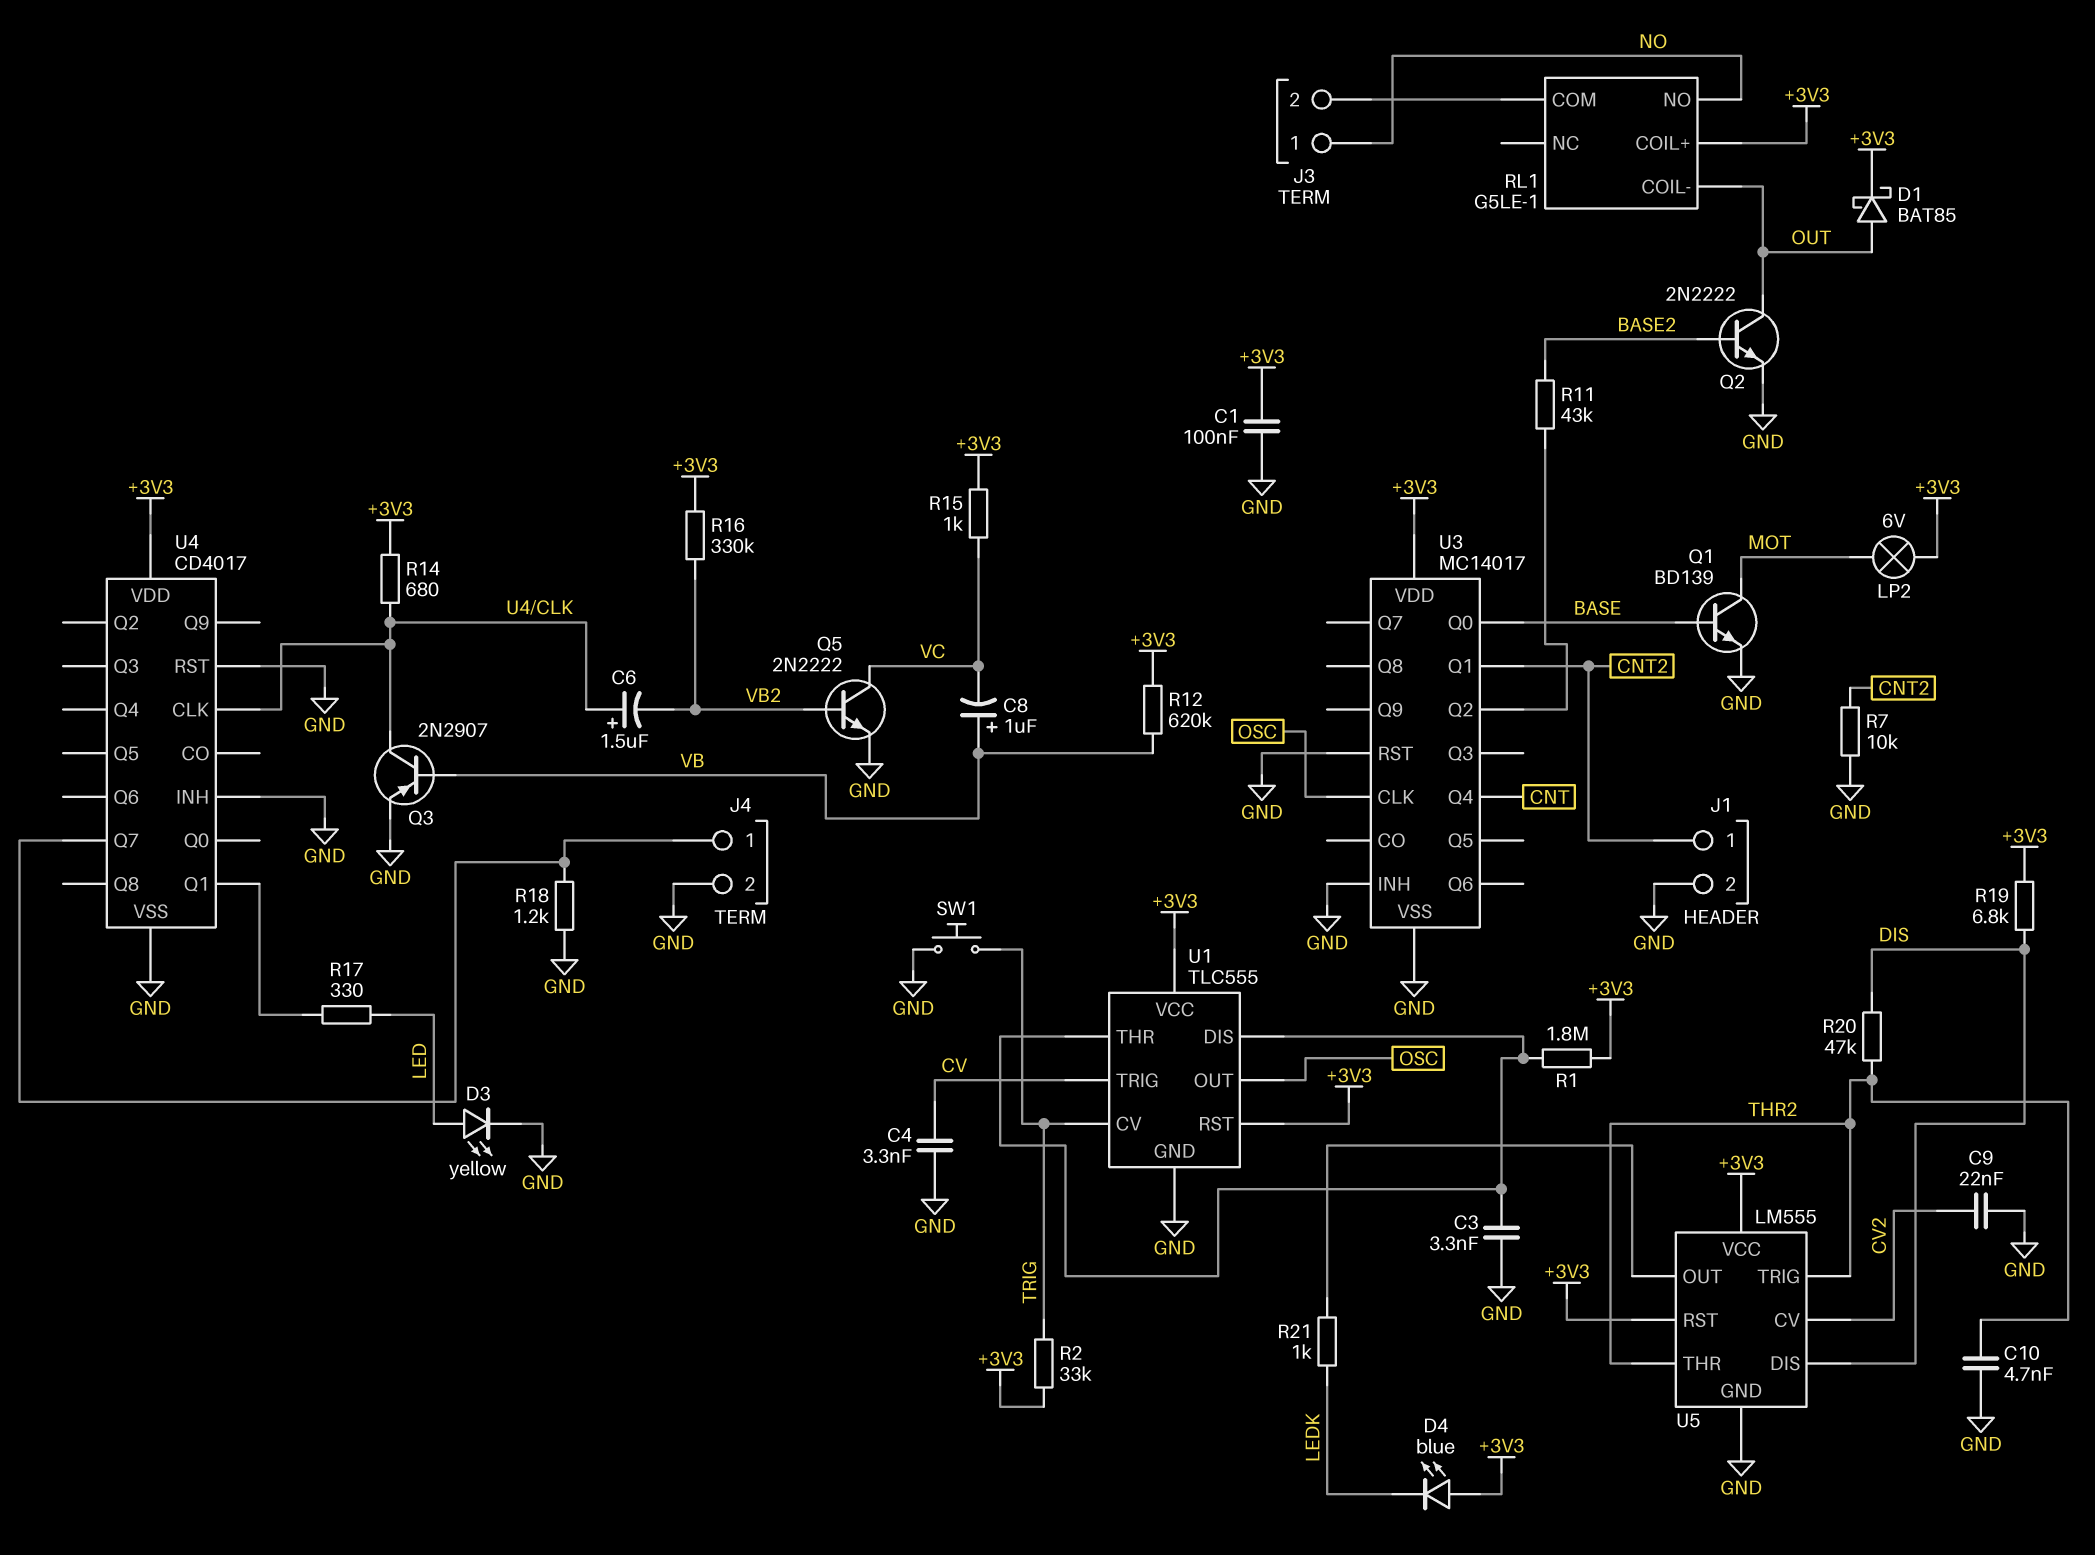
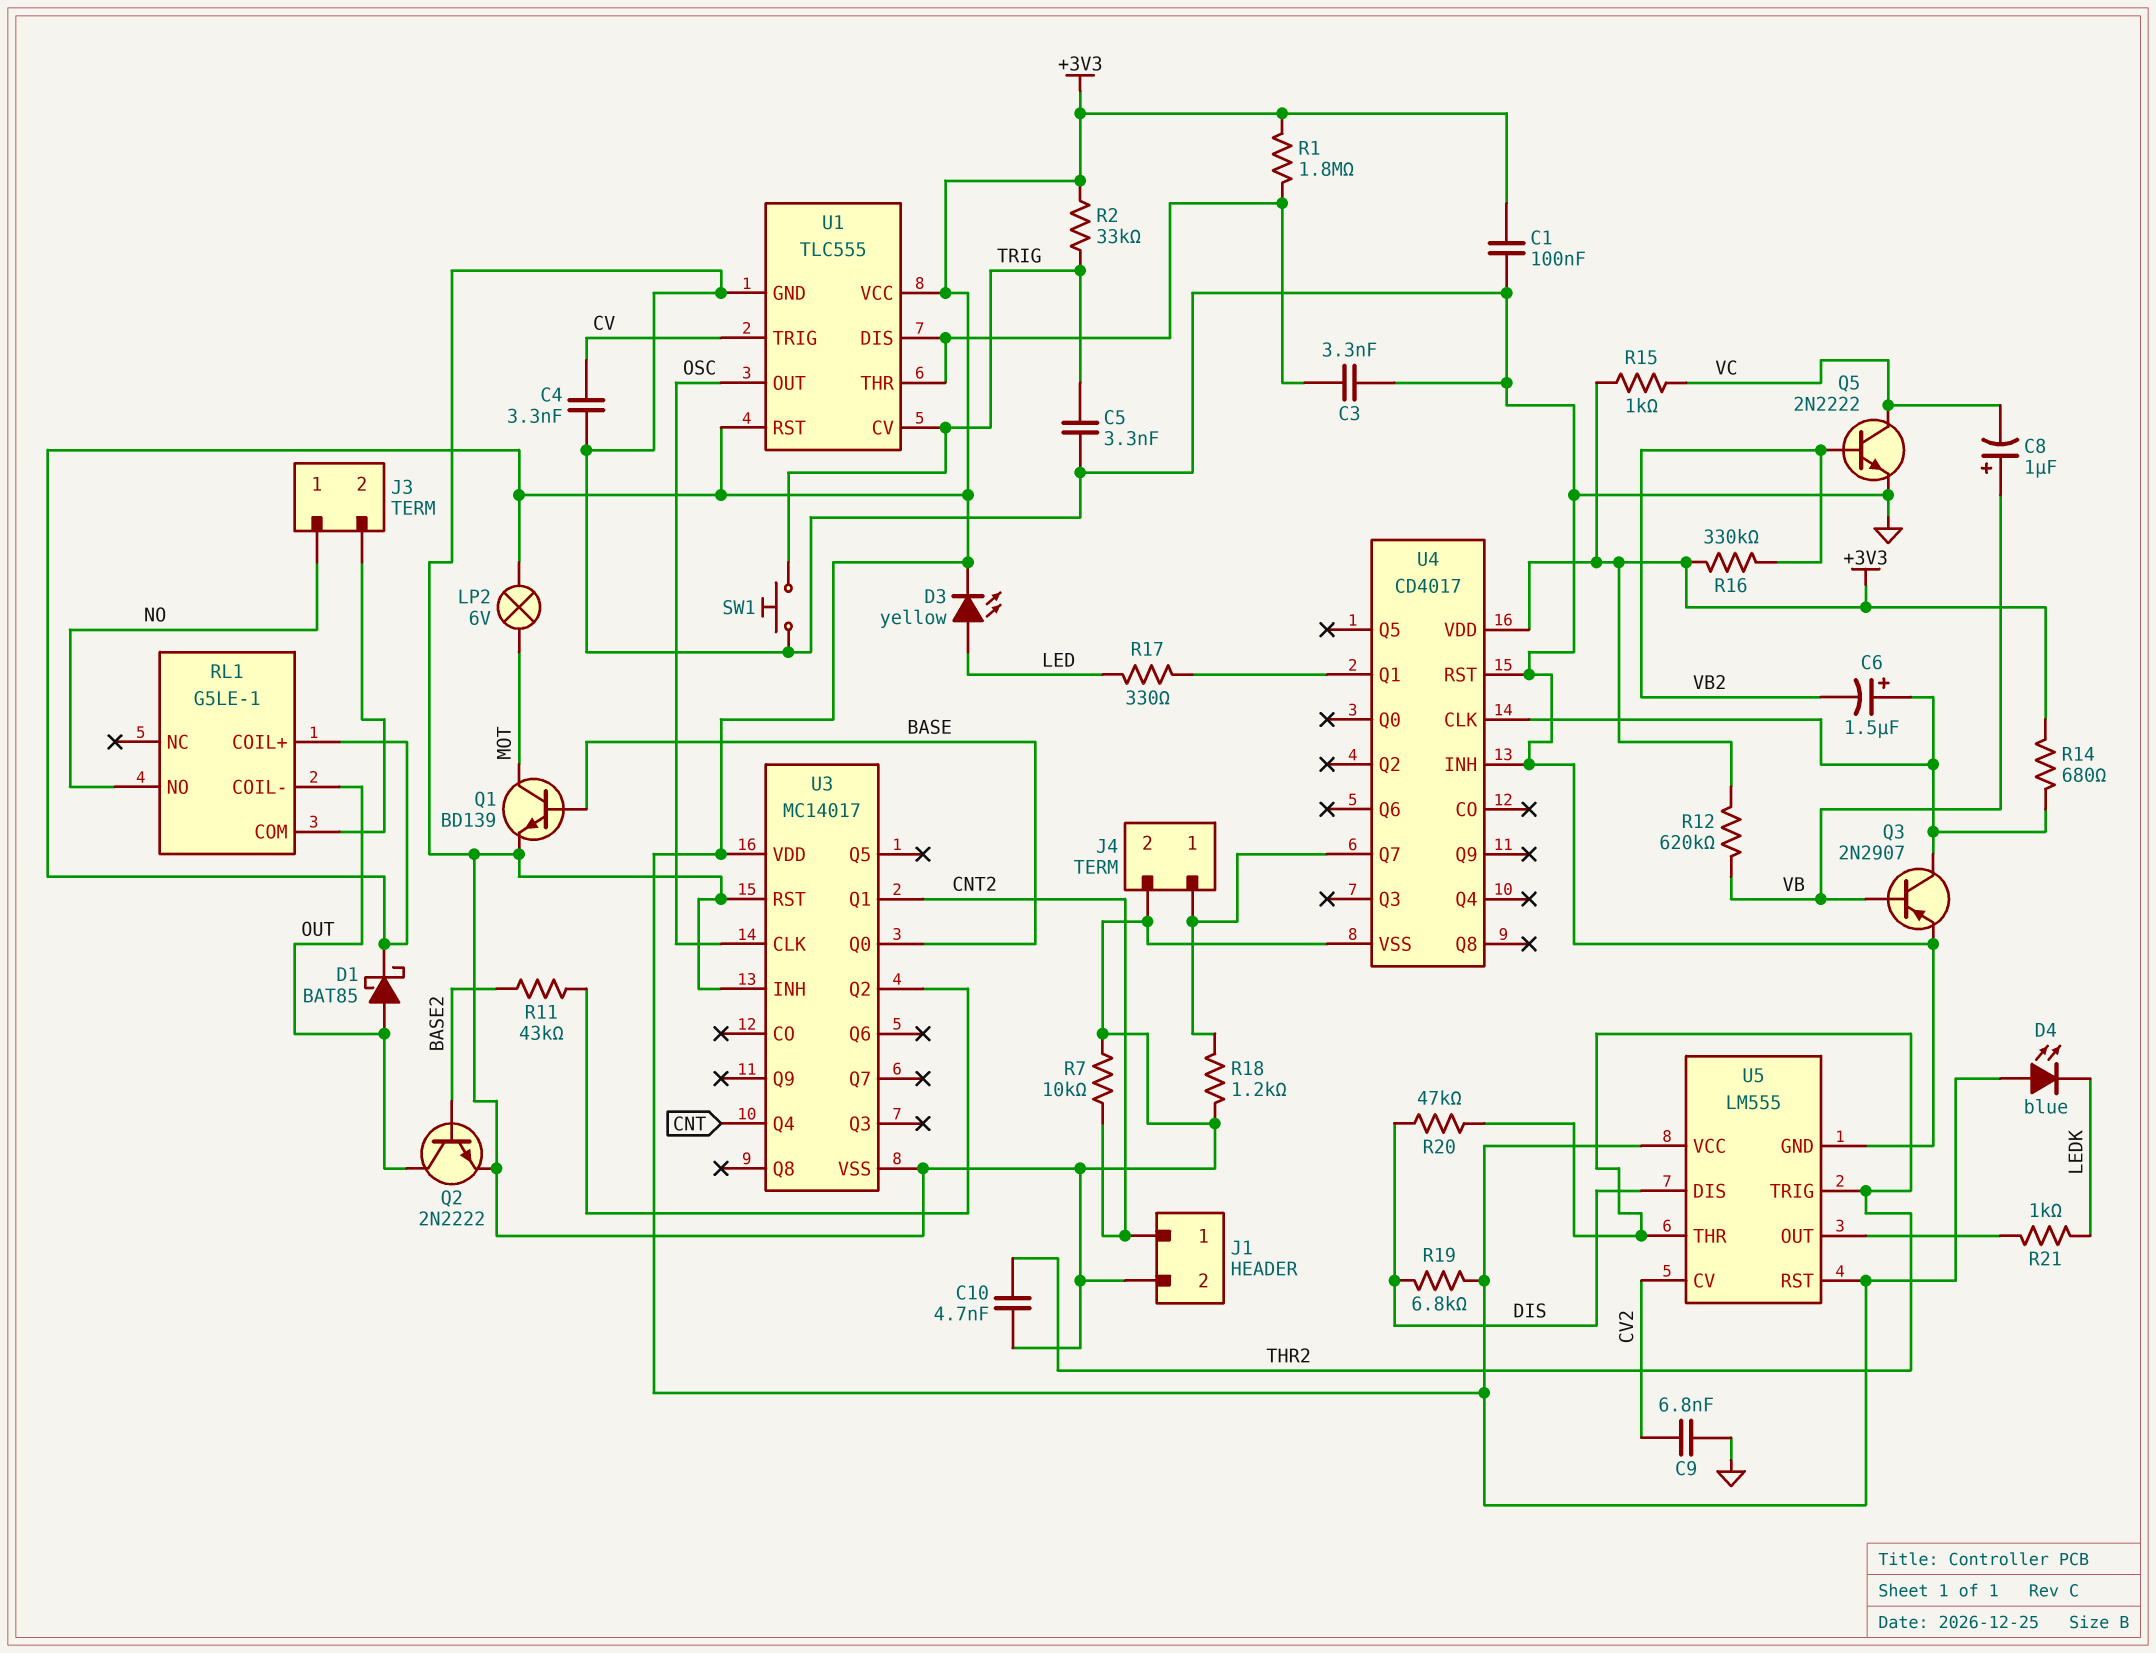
C5: none -> 3.3nF (GND, TRIG)
C9: 22nF (CV2, GND) -> 6.8nF (CV2, GND)
D3: LED yellow (A LED, K GND) -> LED yellow (A LED, K +3V3)

